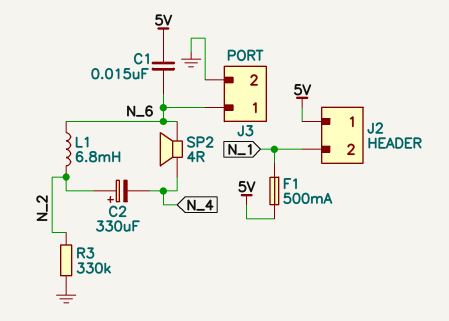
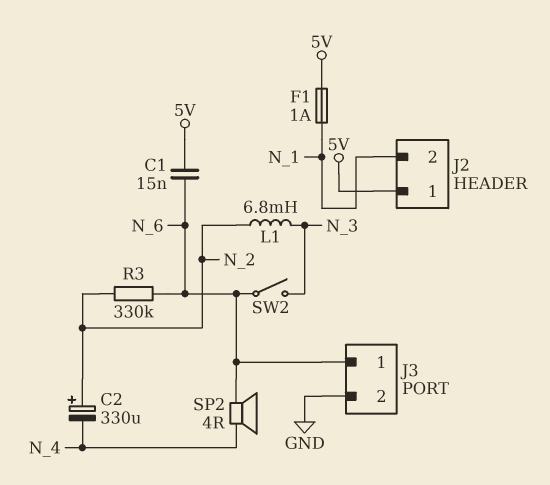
F1: 500mA (5V, N_1) -> 1A (5V, N_1)
L1: 6.8mH (N_2, N_6) -> 6.8mH (N_2, N_3)
R3: 330k (GND, N_2) -> 330k (N_2, N_6)
SW2: none -> switch (N_3, N_6)

